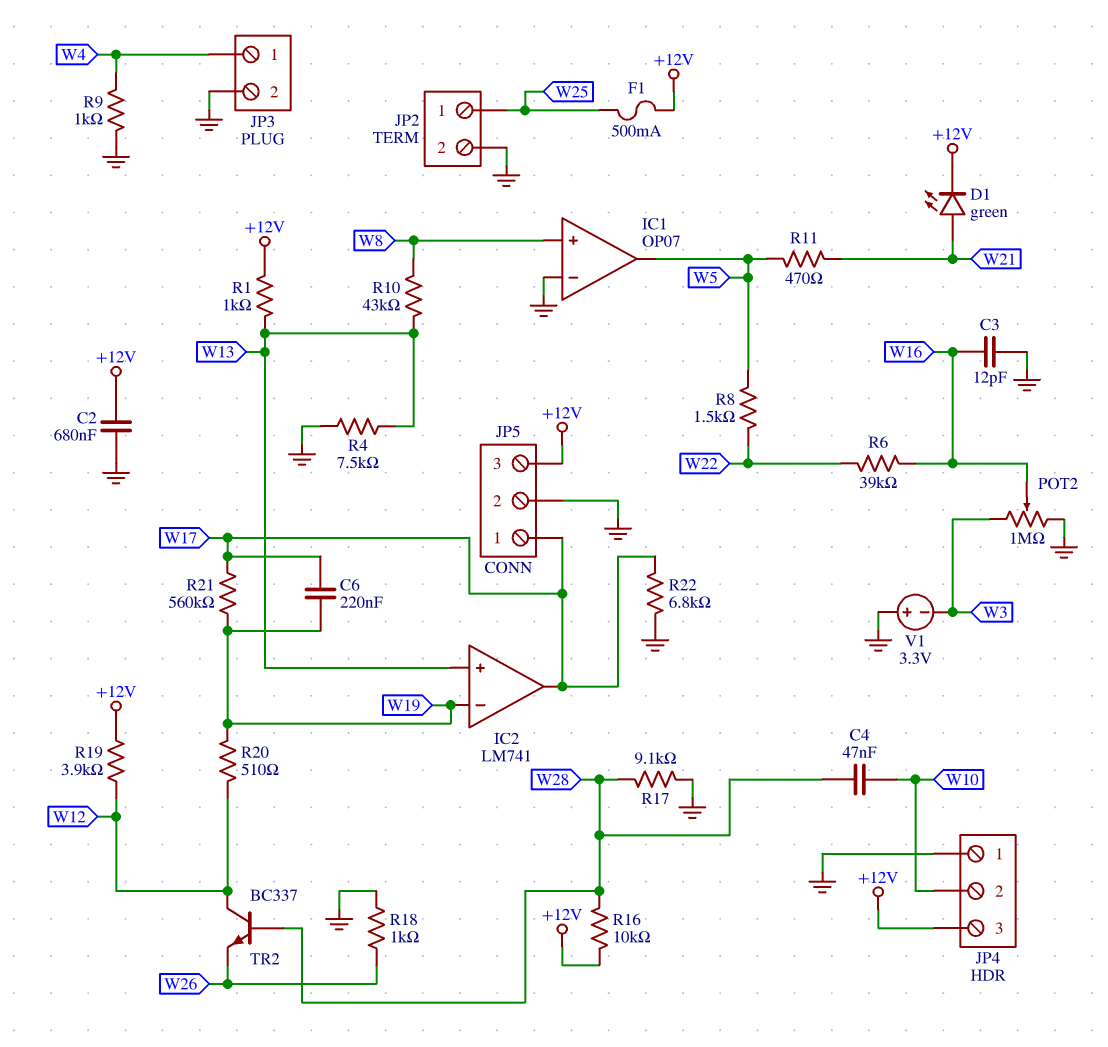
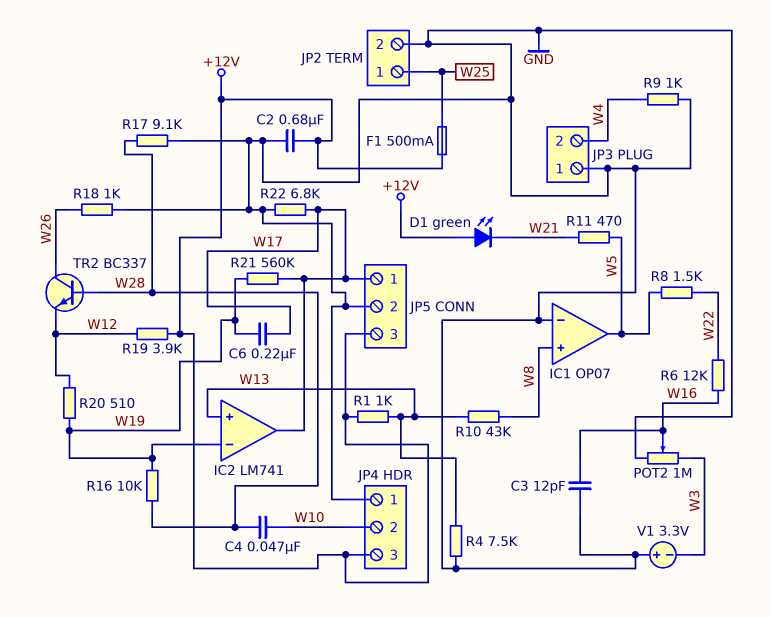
D1: LED green (A W21, K +12V) -> LED green (A +12V, K W21)
JP3 pin 1: W4 -> GND
JP3 pin 2: GND -> W4
R6: 39k (W16, W22) -> 12k (W16, W22)
R16: 10k (+12V, W28) -> 10k (W19, W28)
TR2: NPN BC337 (B W28, C W12, E W26) -> NPN BC337 (B W28, C W26, E W12)

